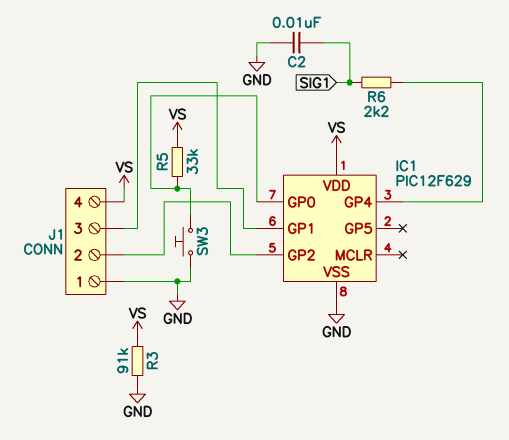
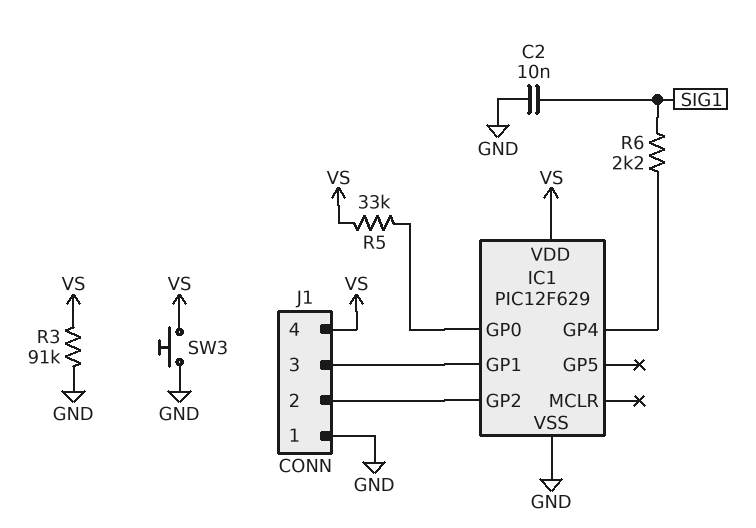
SW3: button (GND, IC1/GP0) -> button (GND, VS)

